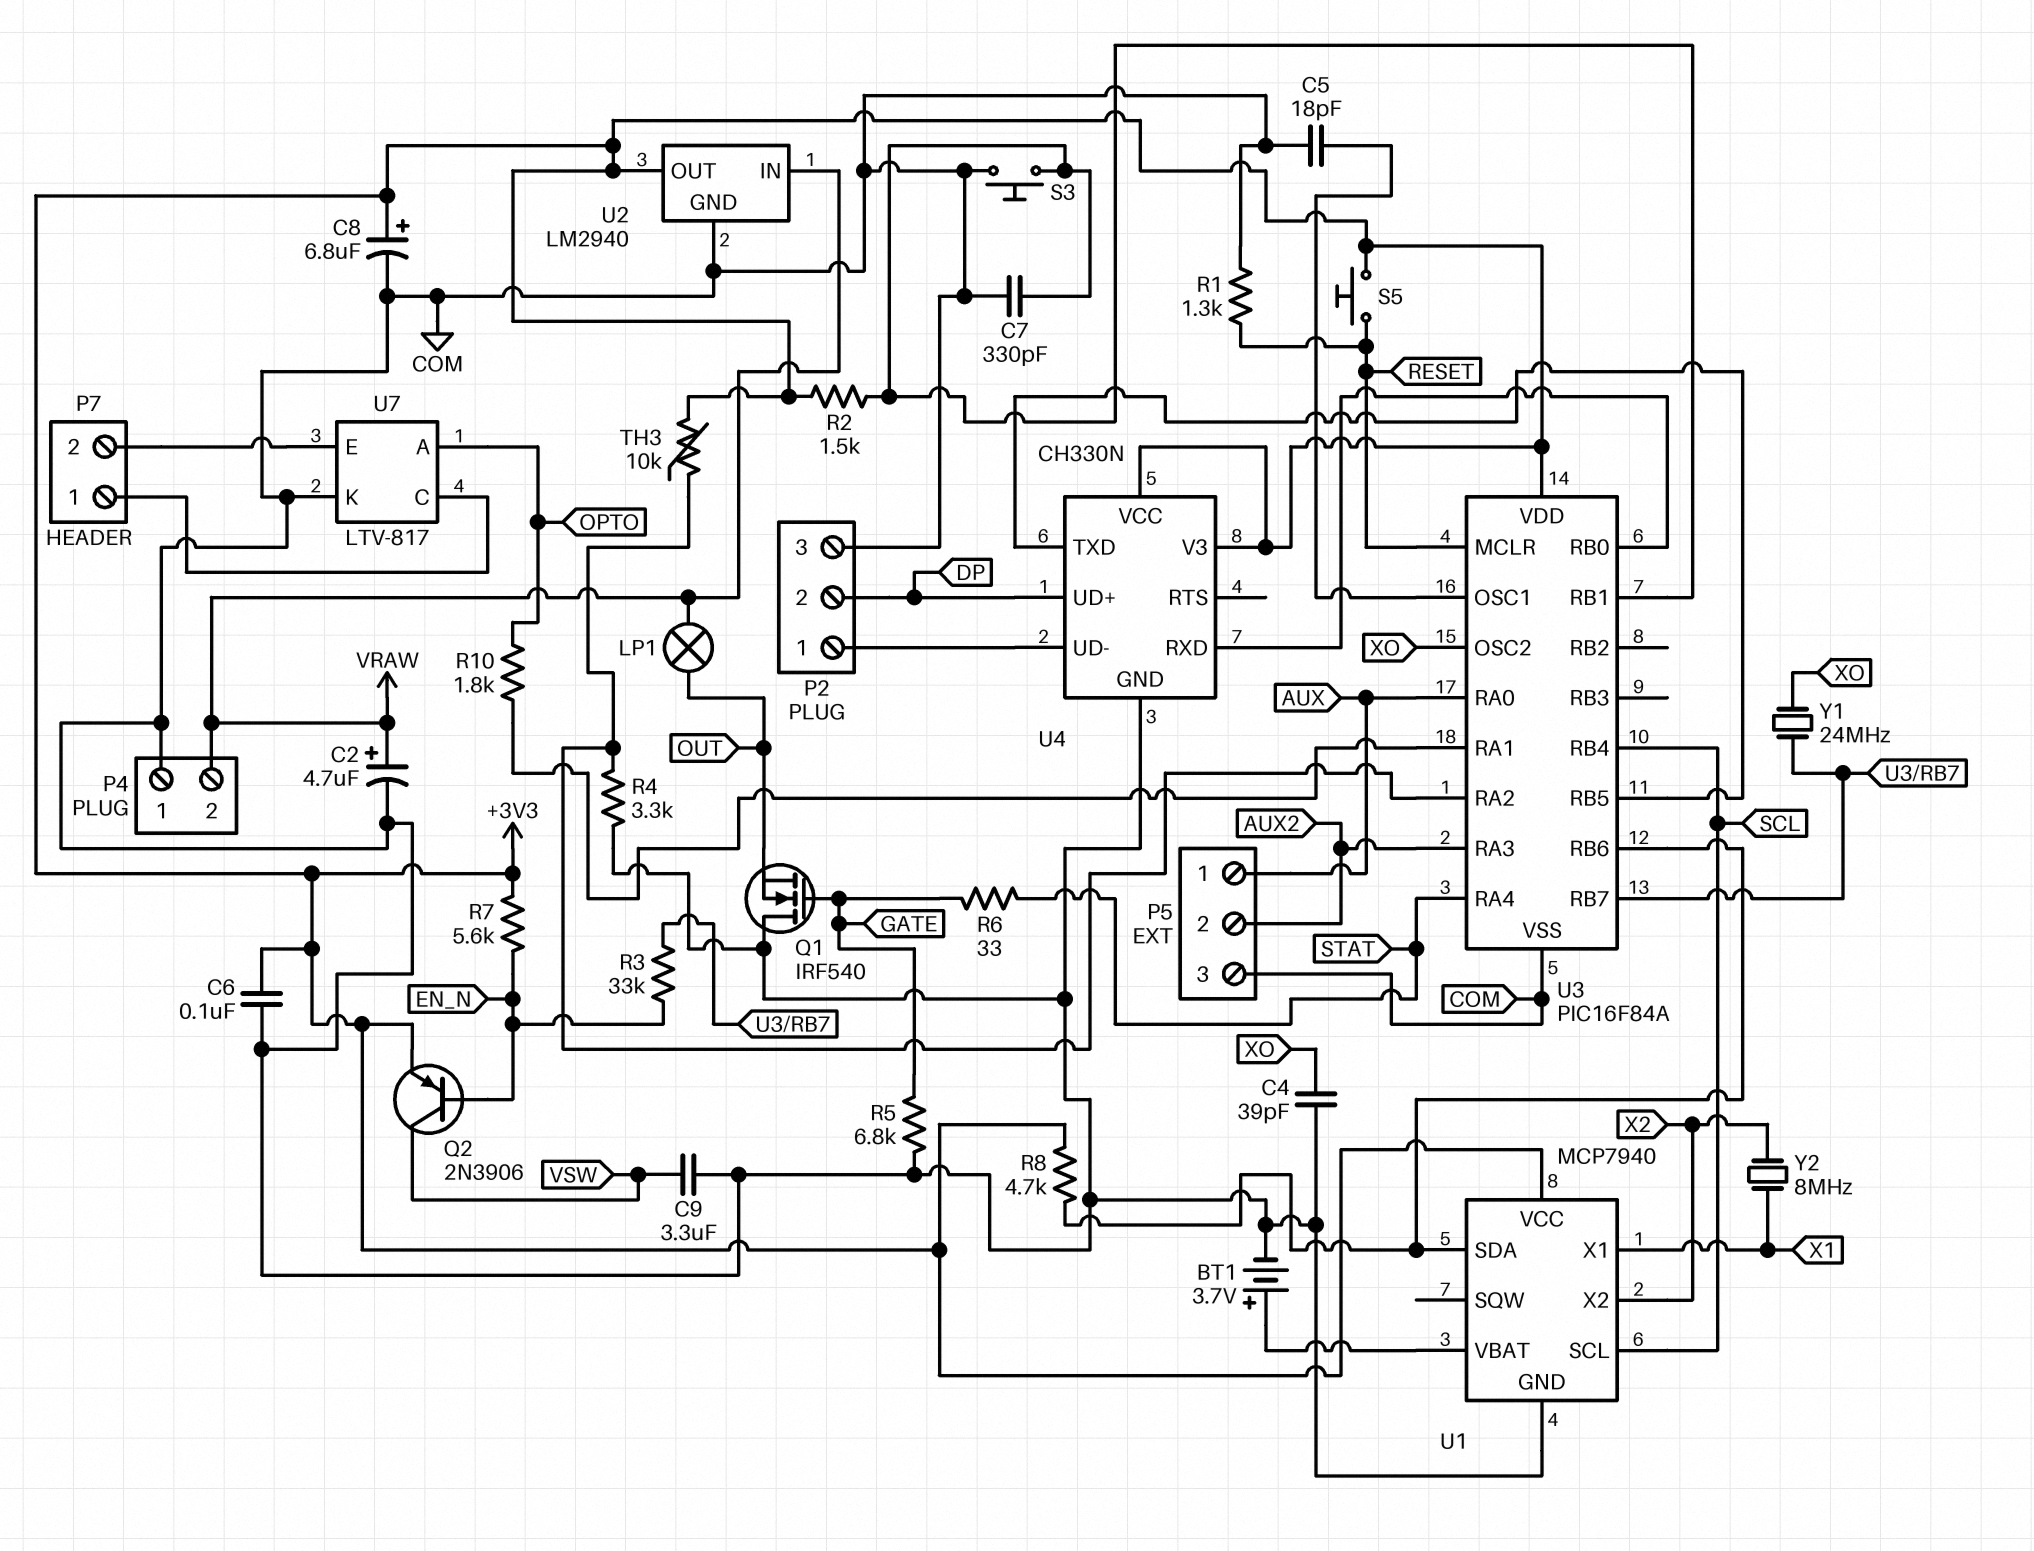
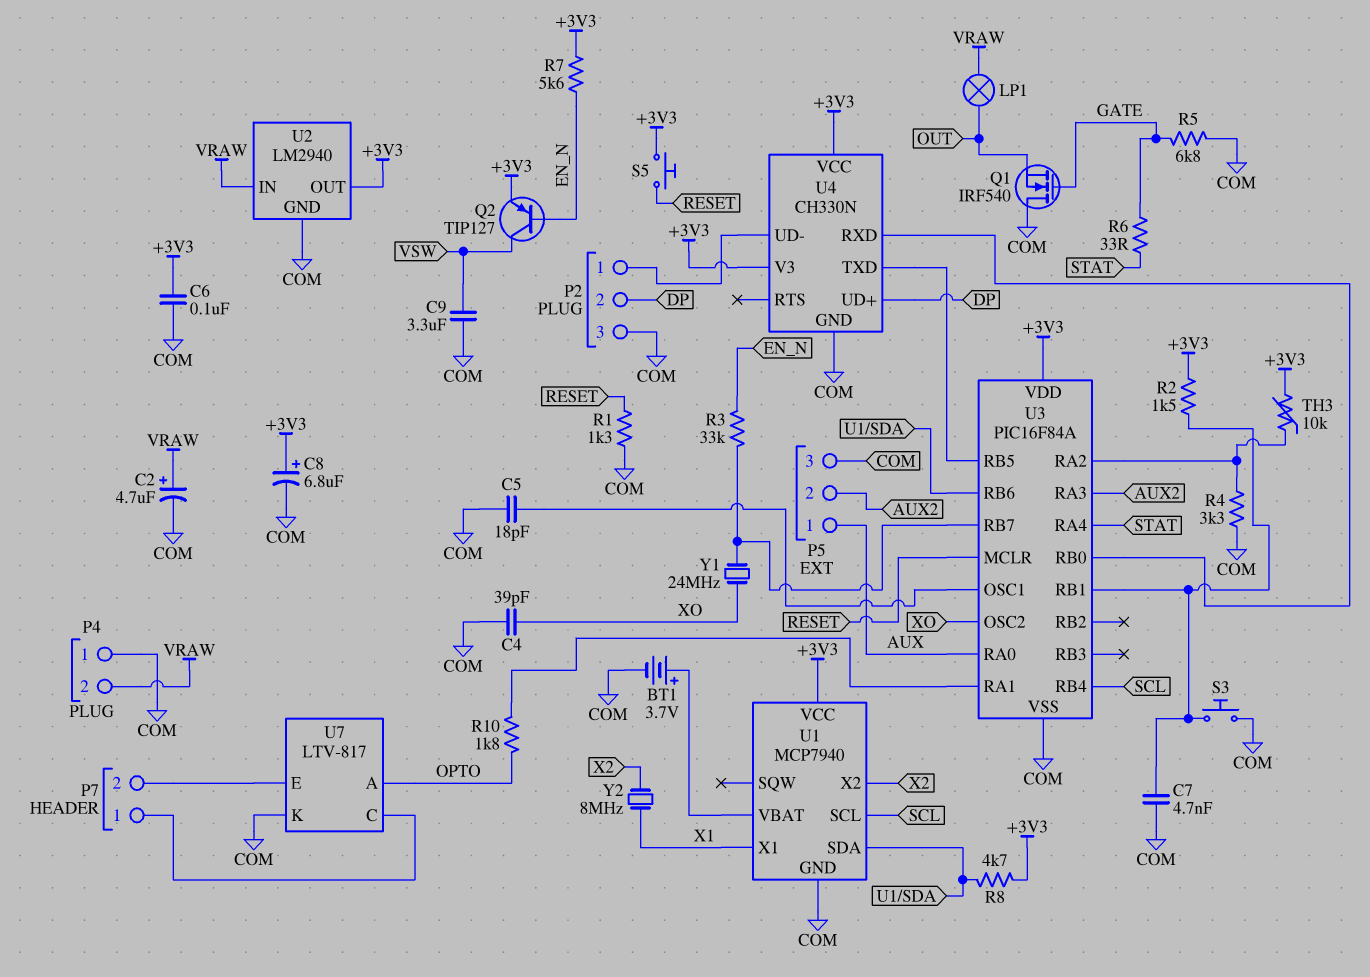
C7: 330pF (COM, U3/RB1) -> 4.7nF (COM, U3/RB1)
Q2: PNP 2N3906 (B EN_N, C VSW, E +3V3) -> PNP TIP127 (B EN_N, C VSW, E +3V3)

